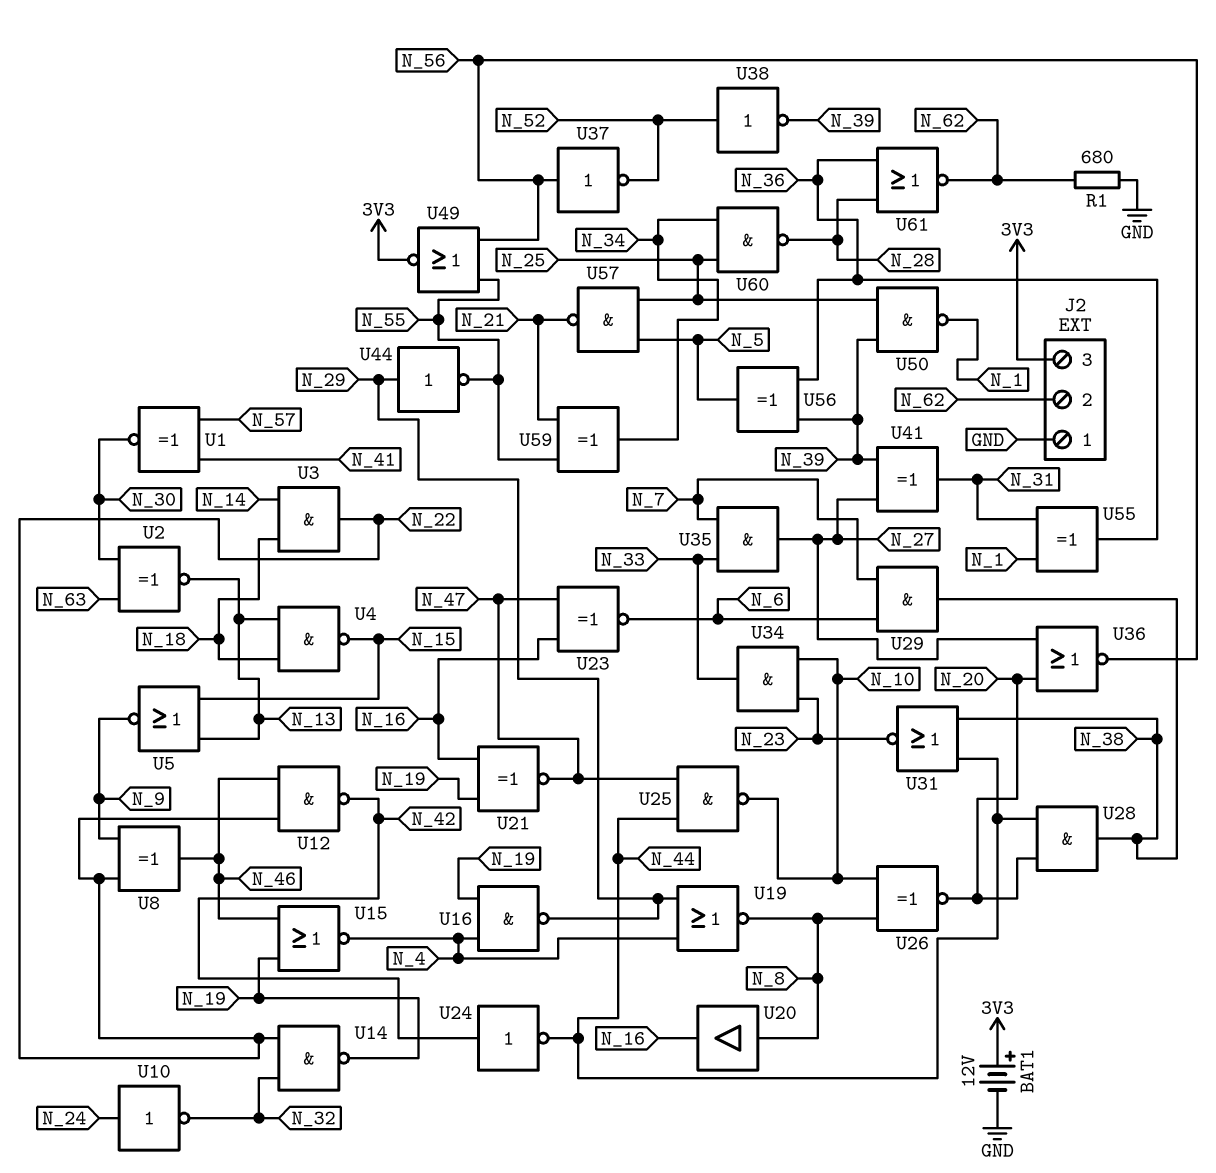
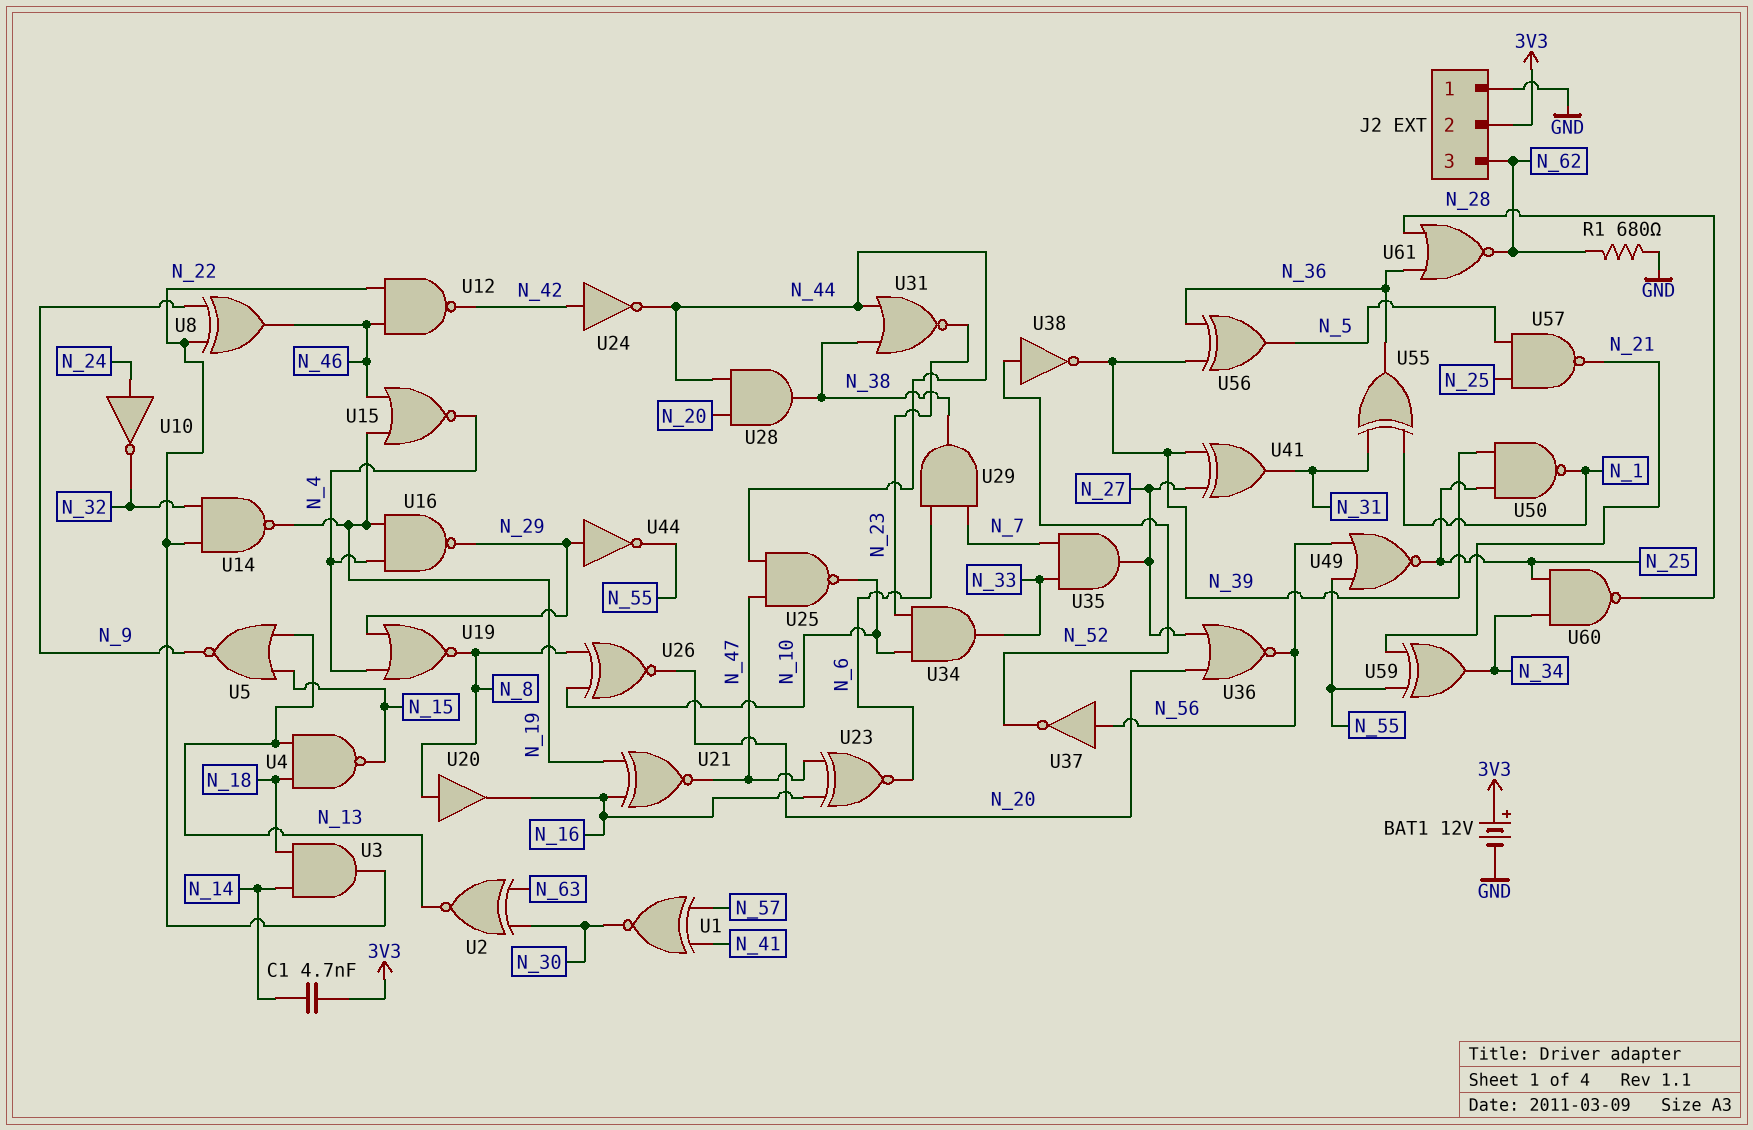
C1: none -> 4.7nF (3V3, N_14)
J2 pin 2: N_62 -> 3V3
J2 pin 3: 3V3 -> N_62
U49: NOR (in N_55, in N_56, out 3V3) -> NOR (in N_55, in N_56, out N_25)

